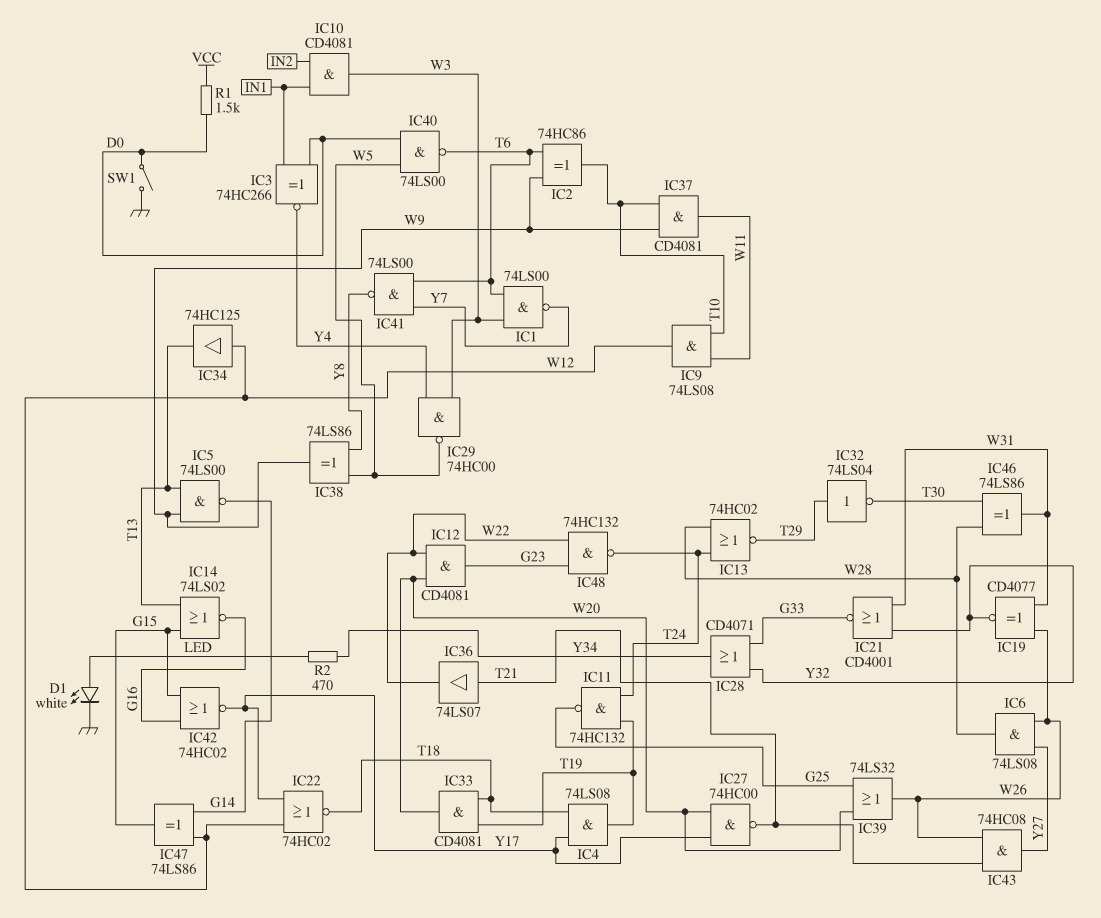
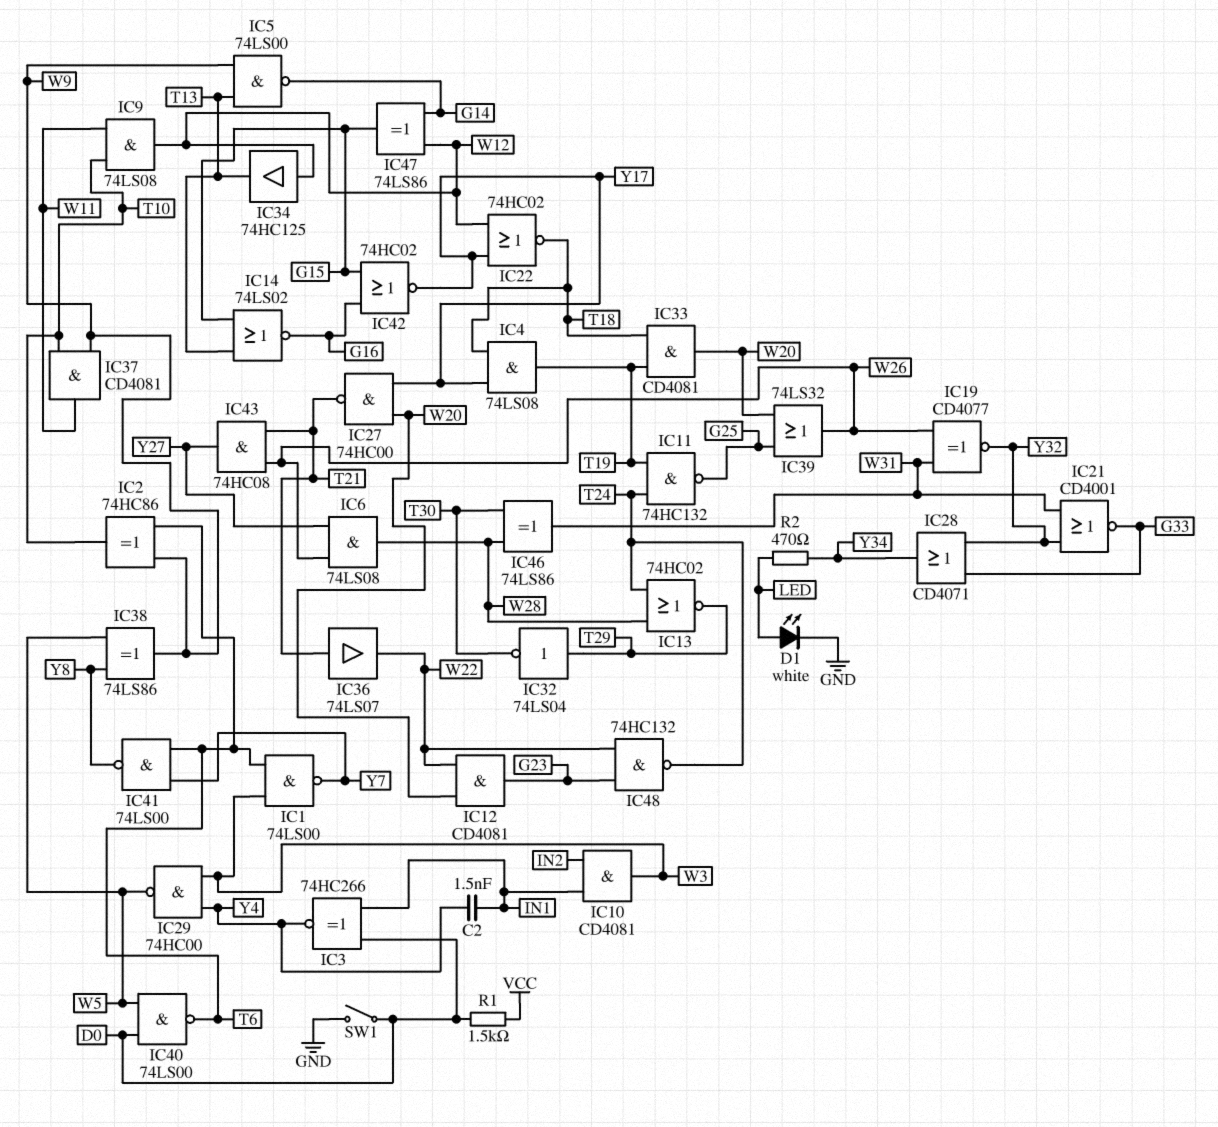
C2: none -> 1.5nF (IN1, Y4)

